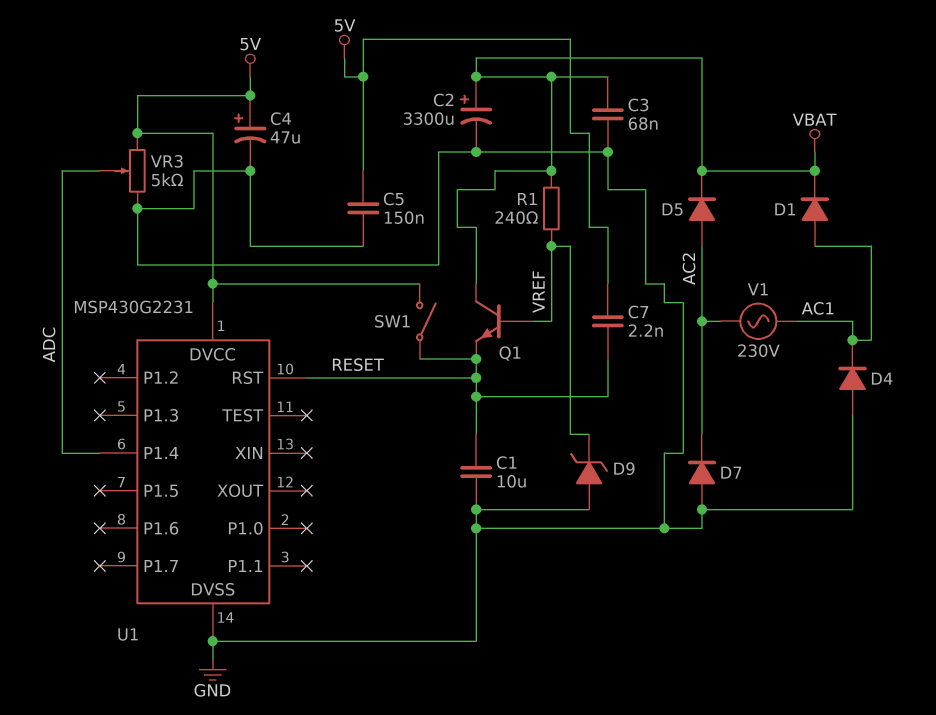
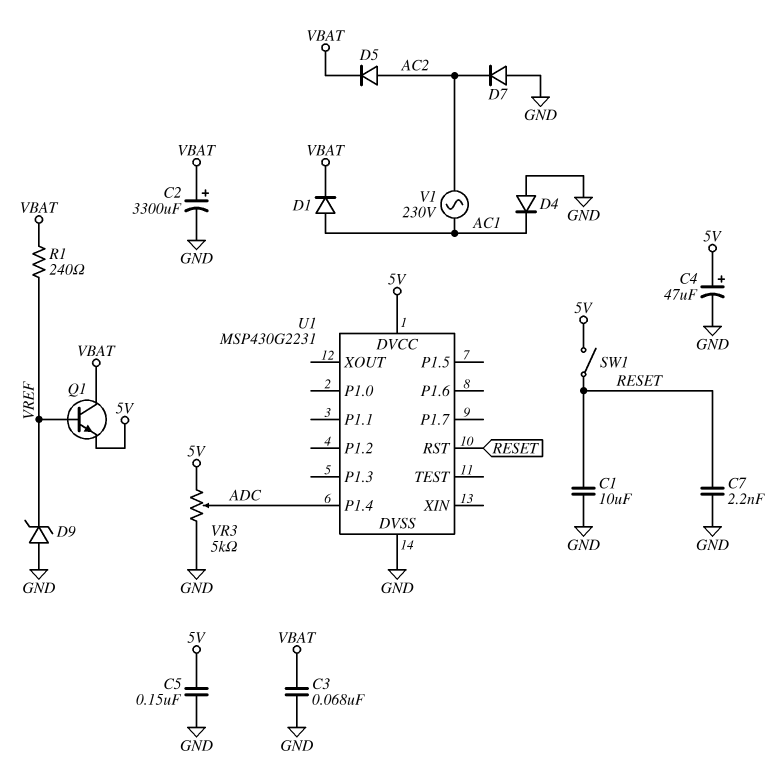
C7: 2.2nF (5V, RESET) -> 2.2nF (GND, RESET)
Q1: NPN (B VREF, C VBAT, E RESET) -> NPN (B VREF, C VBAT, E 5V)

